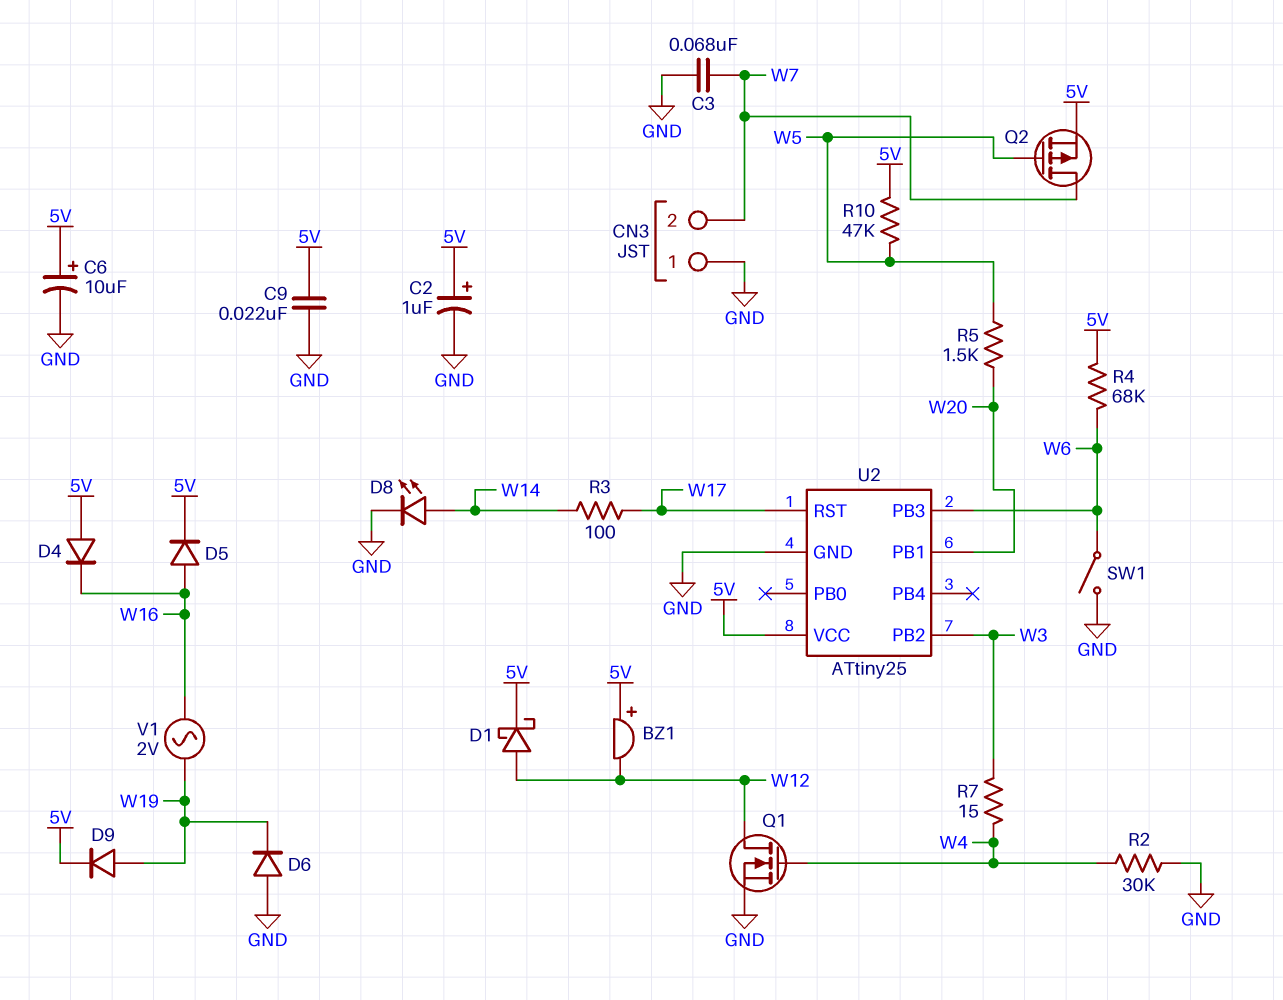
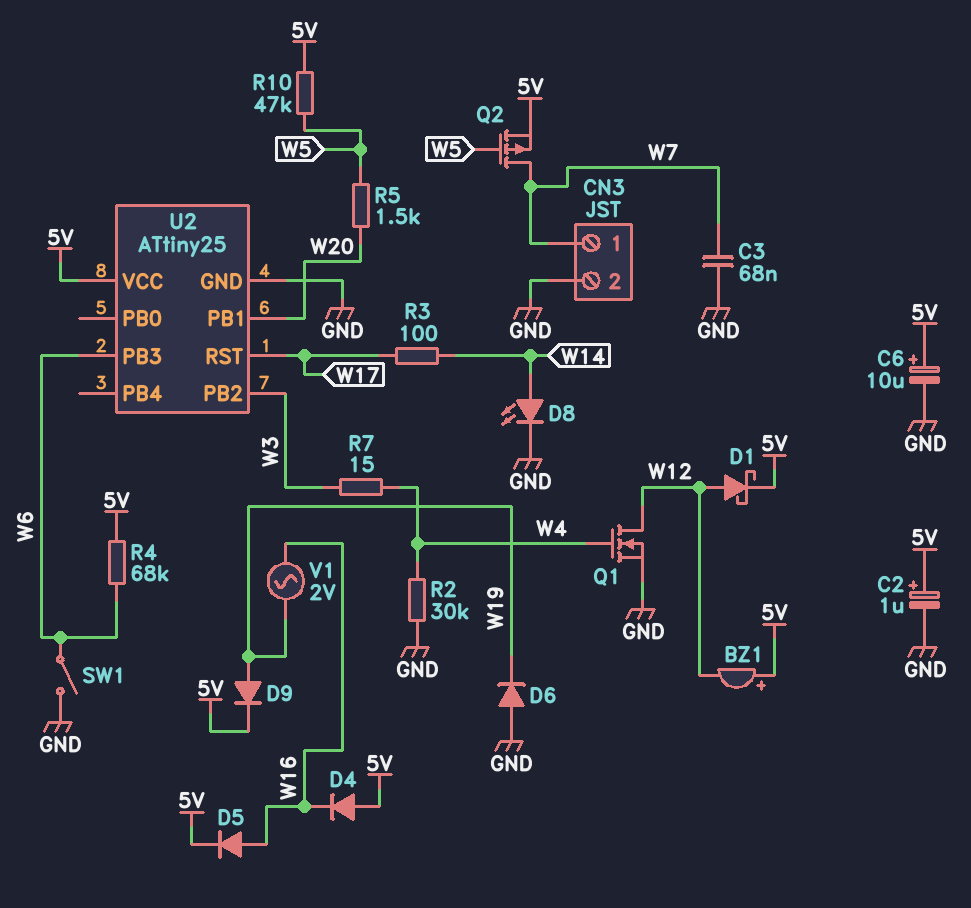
C9: 22nF (5V, GND) -> none
CN3 pin 1: GND -> W7
CN3 pin 2: W7 -> GND

